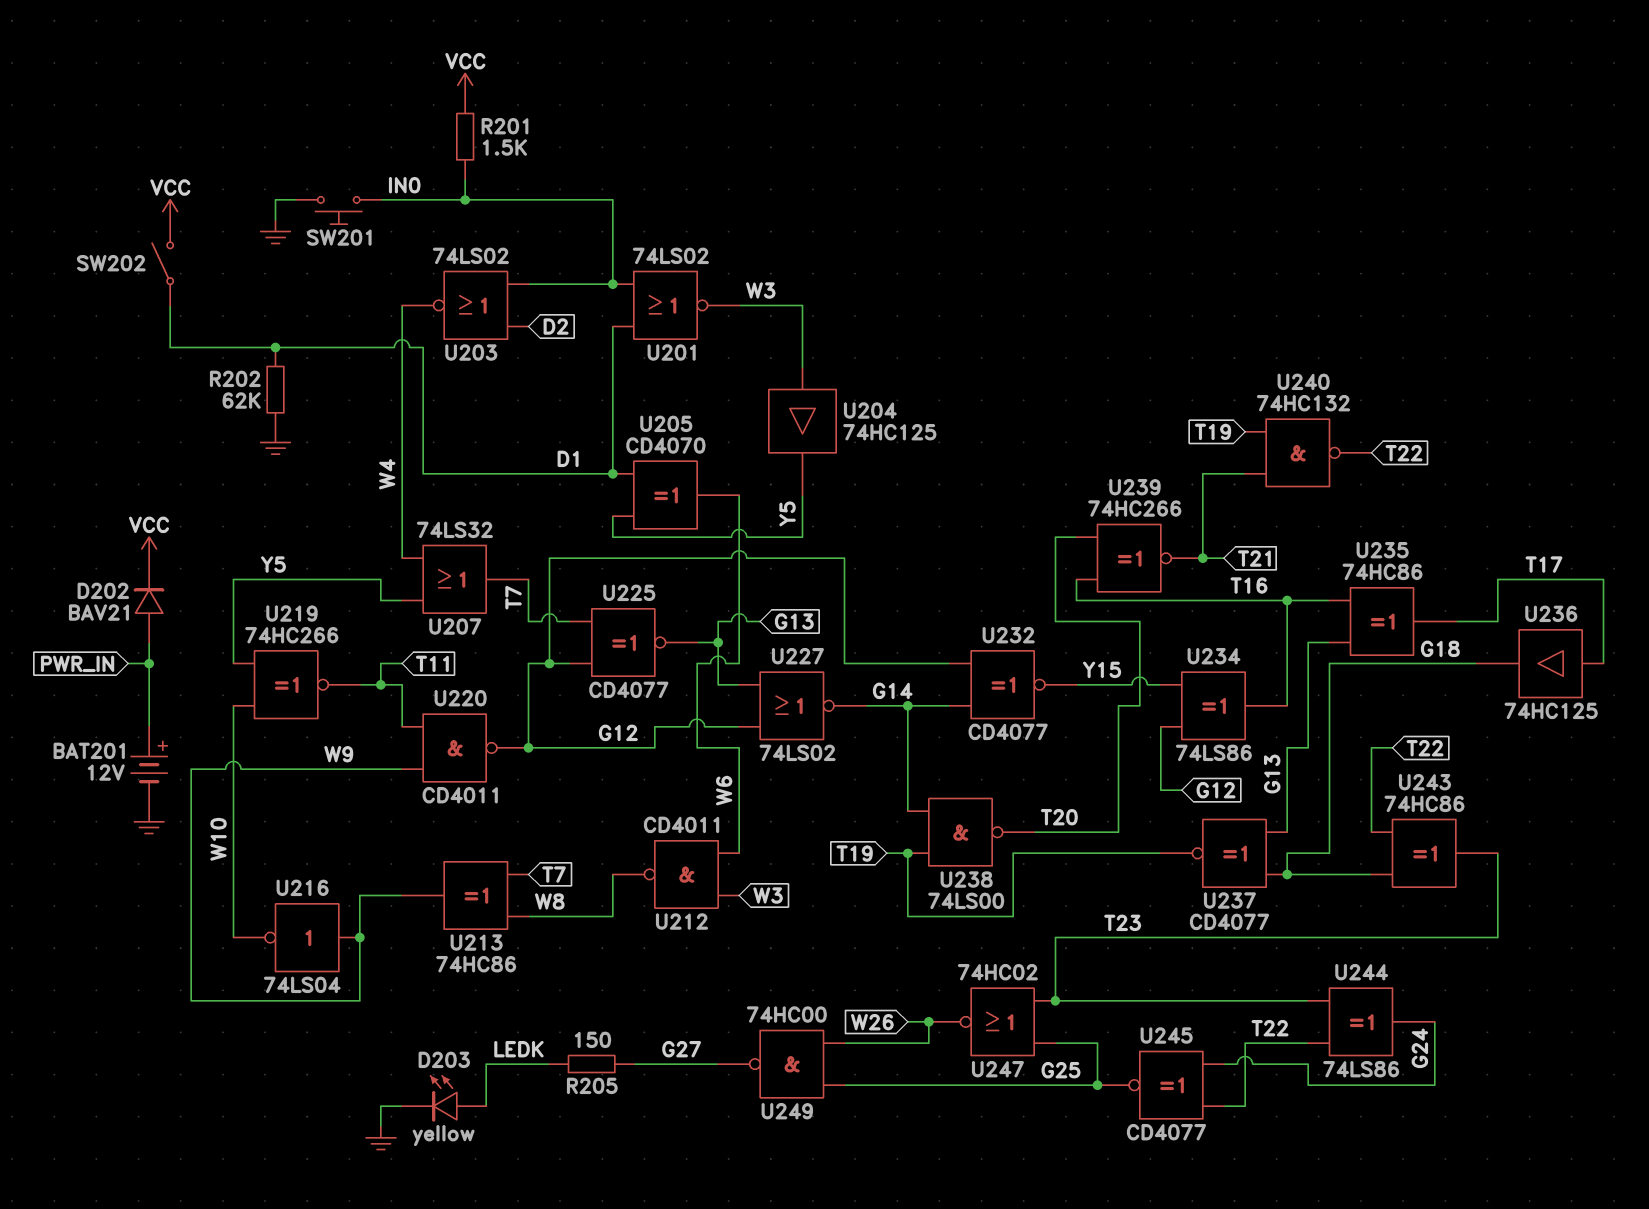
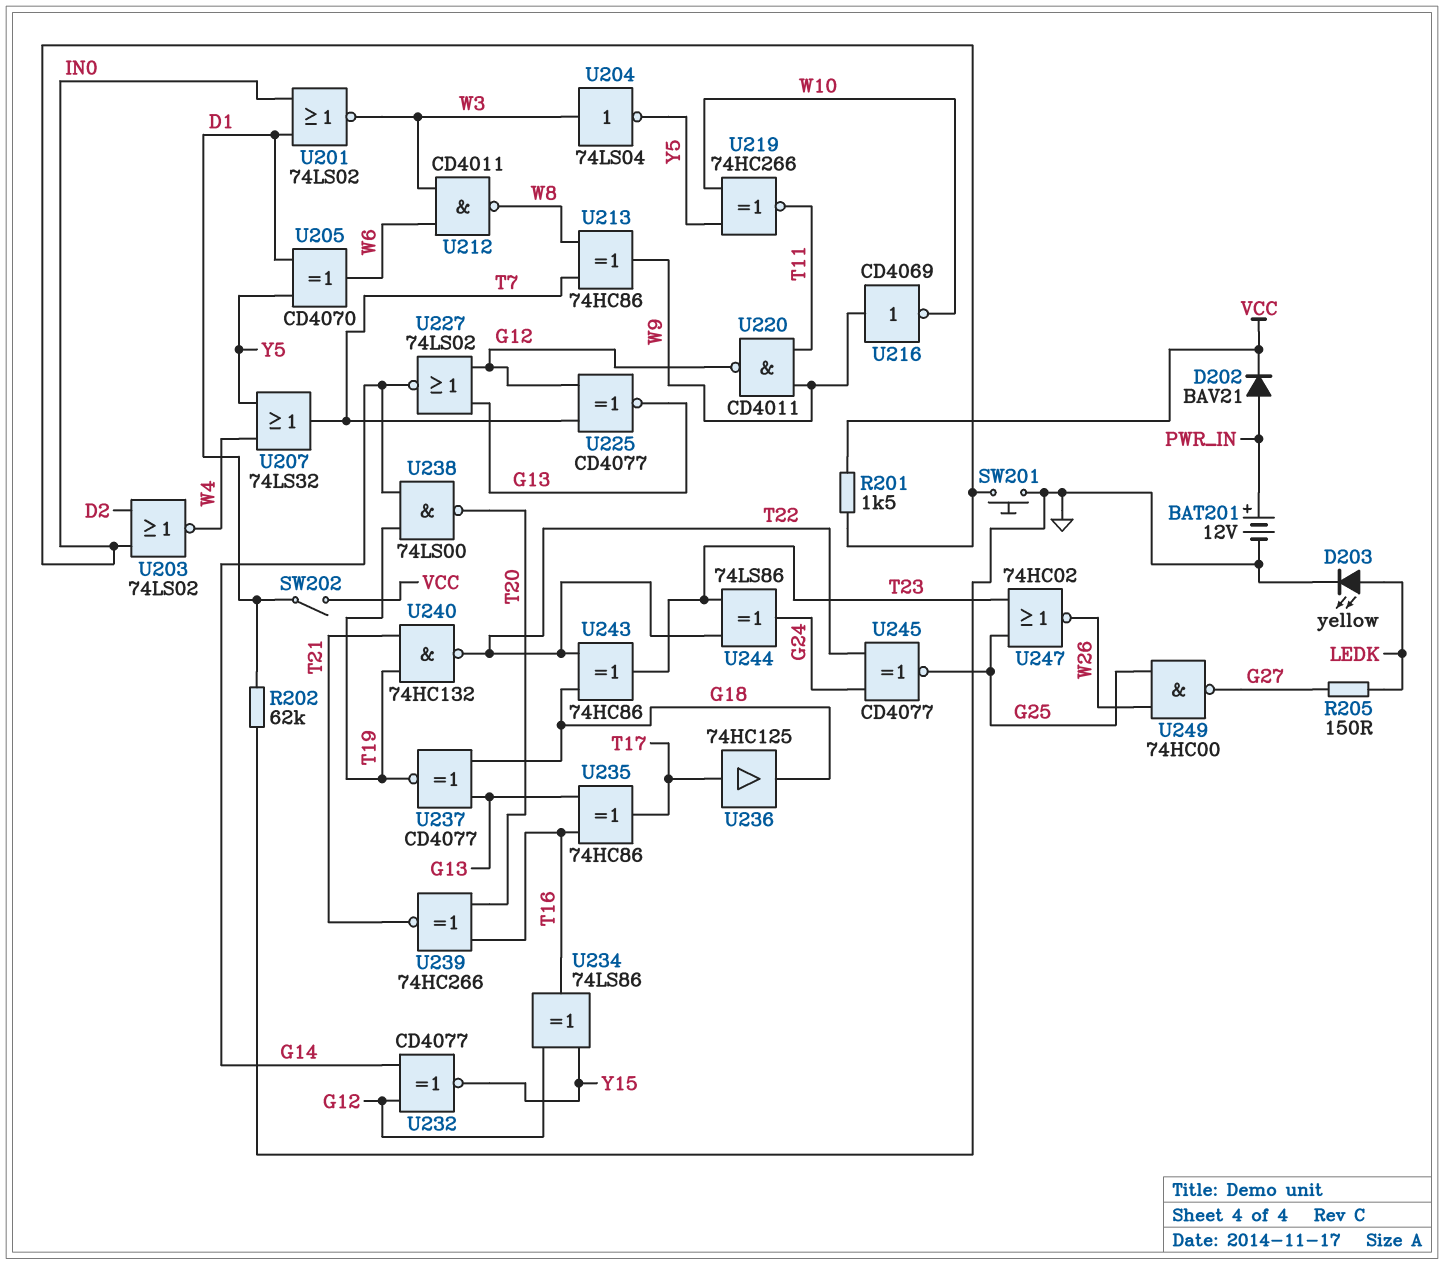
U204: buffer 74HC125 (in W3, out Y5) -> NOT 74LS04 (in W3, out Y5)
U216: NOT 74LS04 (in W9, out W10) -> NOT CD4069 (in W9, out W10)

